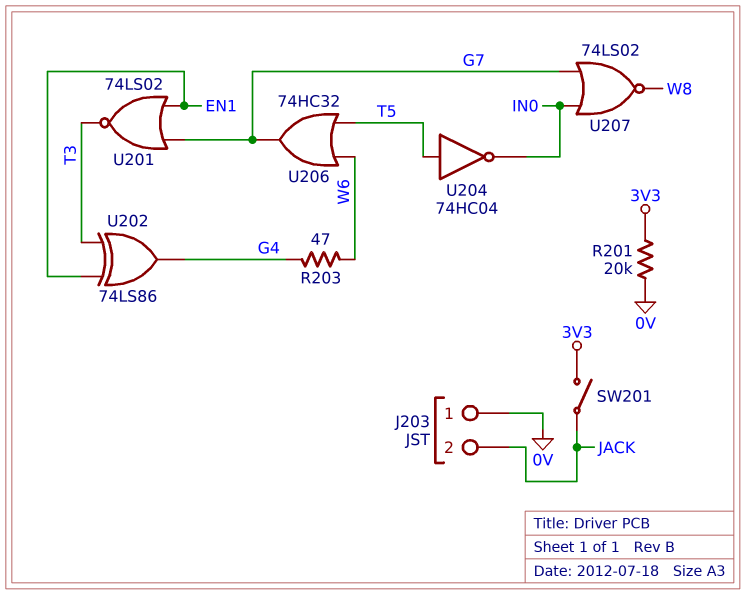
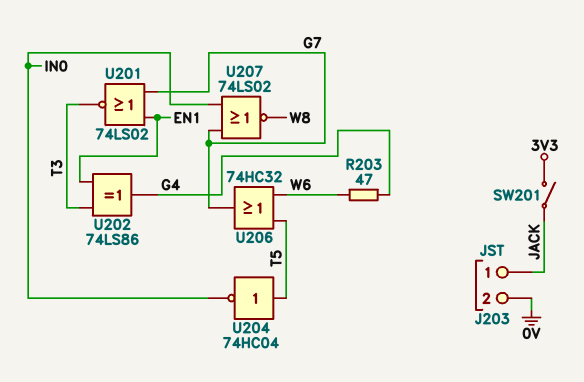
J203 pin 1: 0V -> JACK
J203 pin 2: JACK -> 0V
R201: 20k (0V, 3V3) -> none

